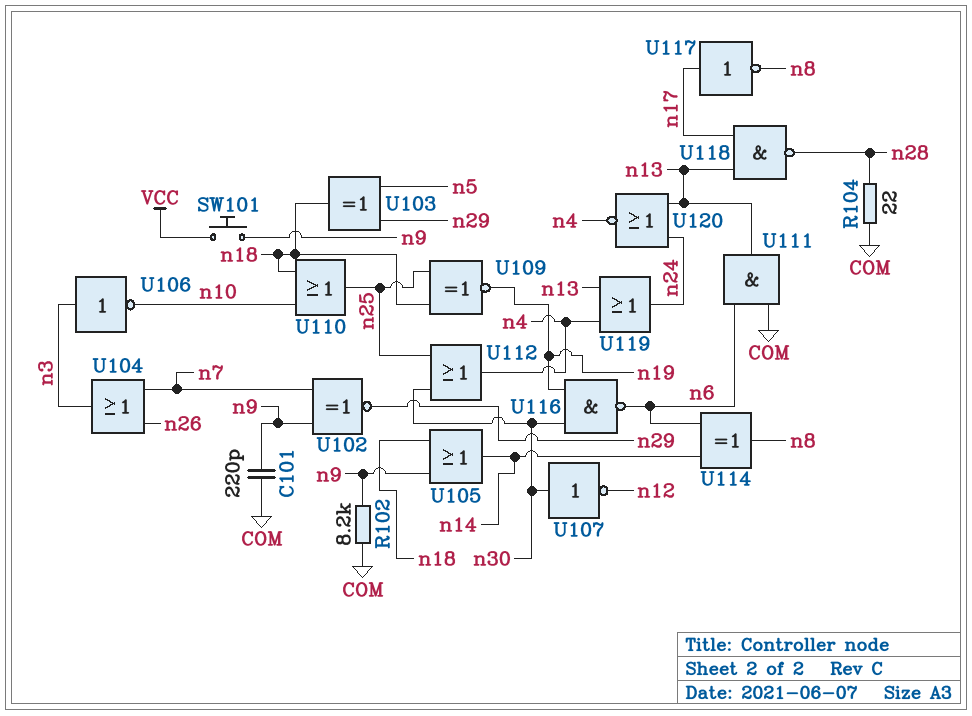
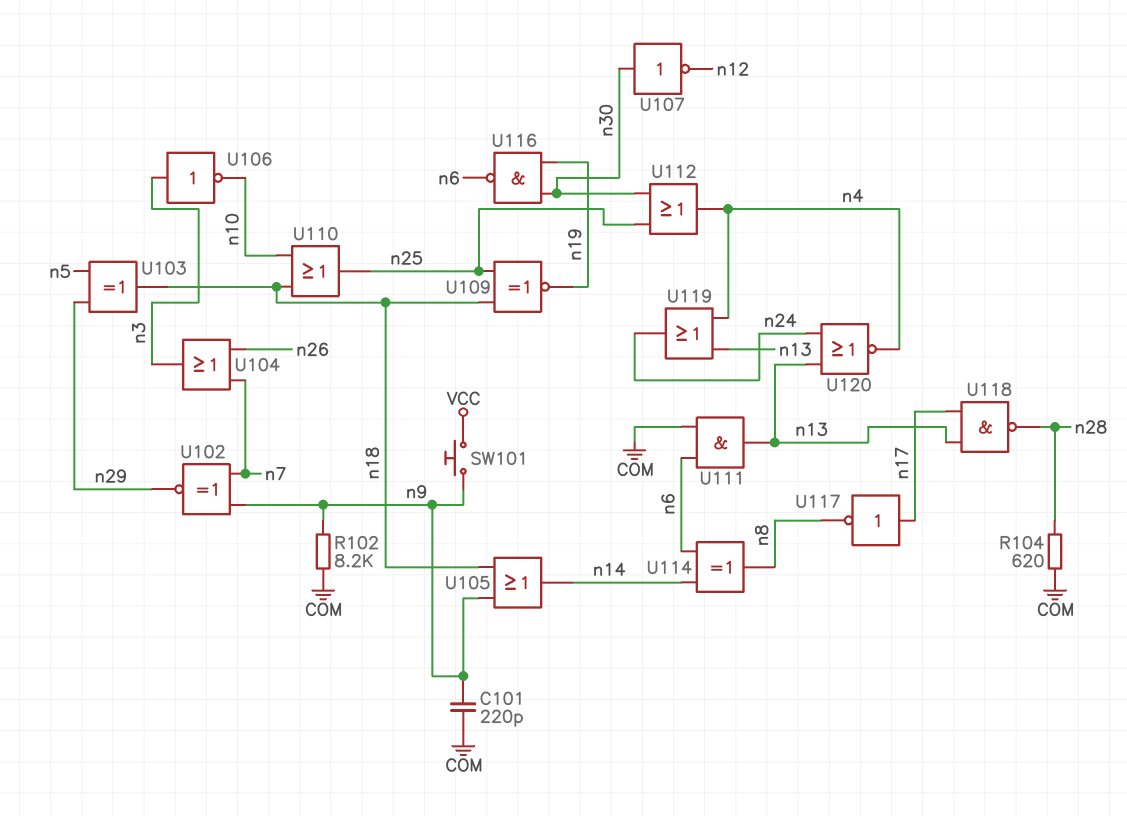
R104: 22 (COM, n28) -> 620 (COM, n28)

